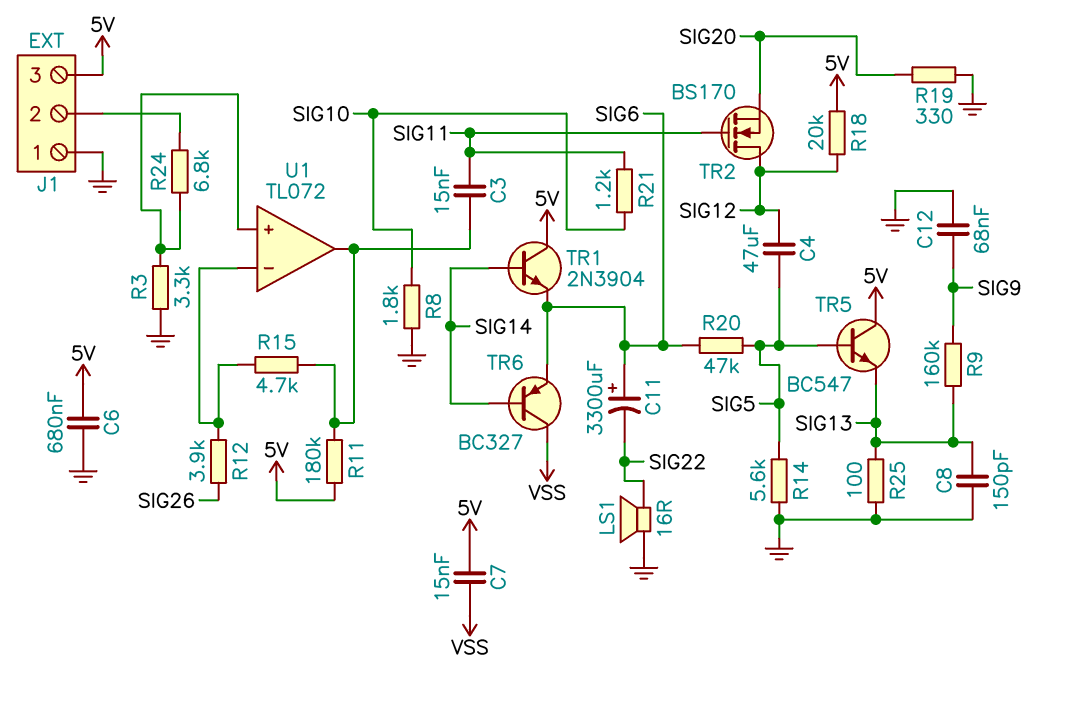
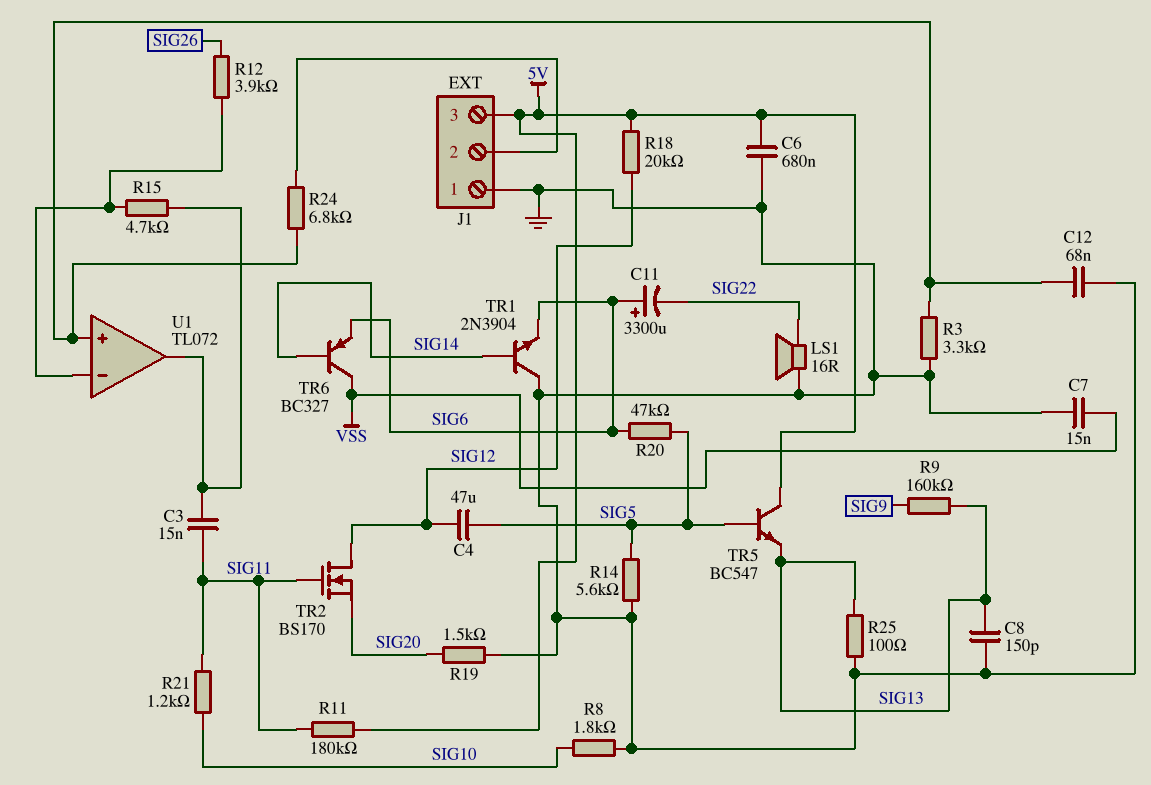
C7: 15nF (5V, VSS) -> 15nF (GND, VSS)
C12: 68nF (GND, SIG9) -> 68nF (GND, U1/in+)
R11: 180k (5V, U1/out) -> 180k (5V, SIG11)
R19: 330 (GND, SIG20) -> 1.5k (GND, SIG20)
TR1: NPN 2N3904 (B SIG14, C 5V, E SIG6) -> NPN 2N3904 (B SIG14, C GND, E SIG6)

